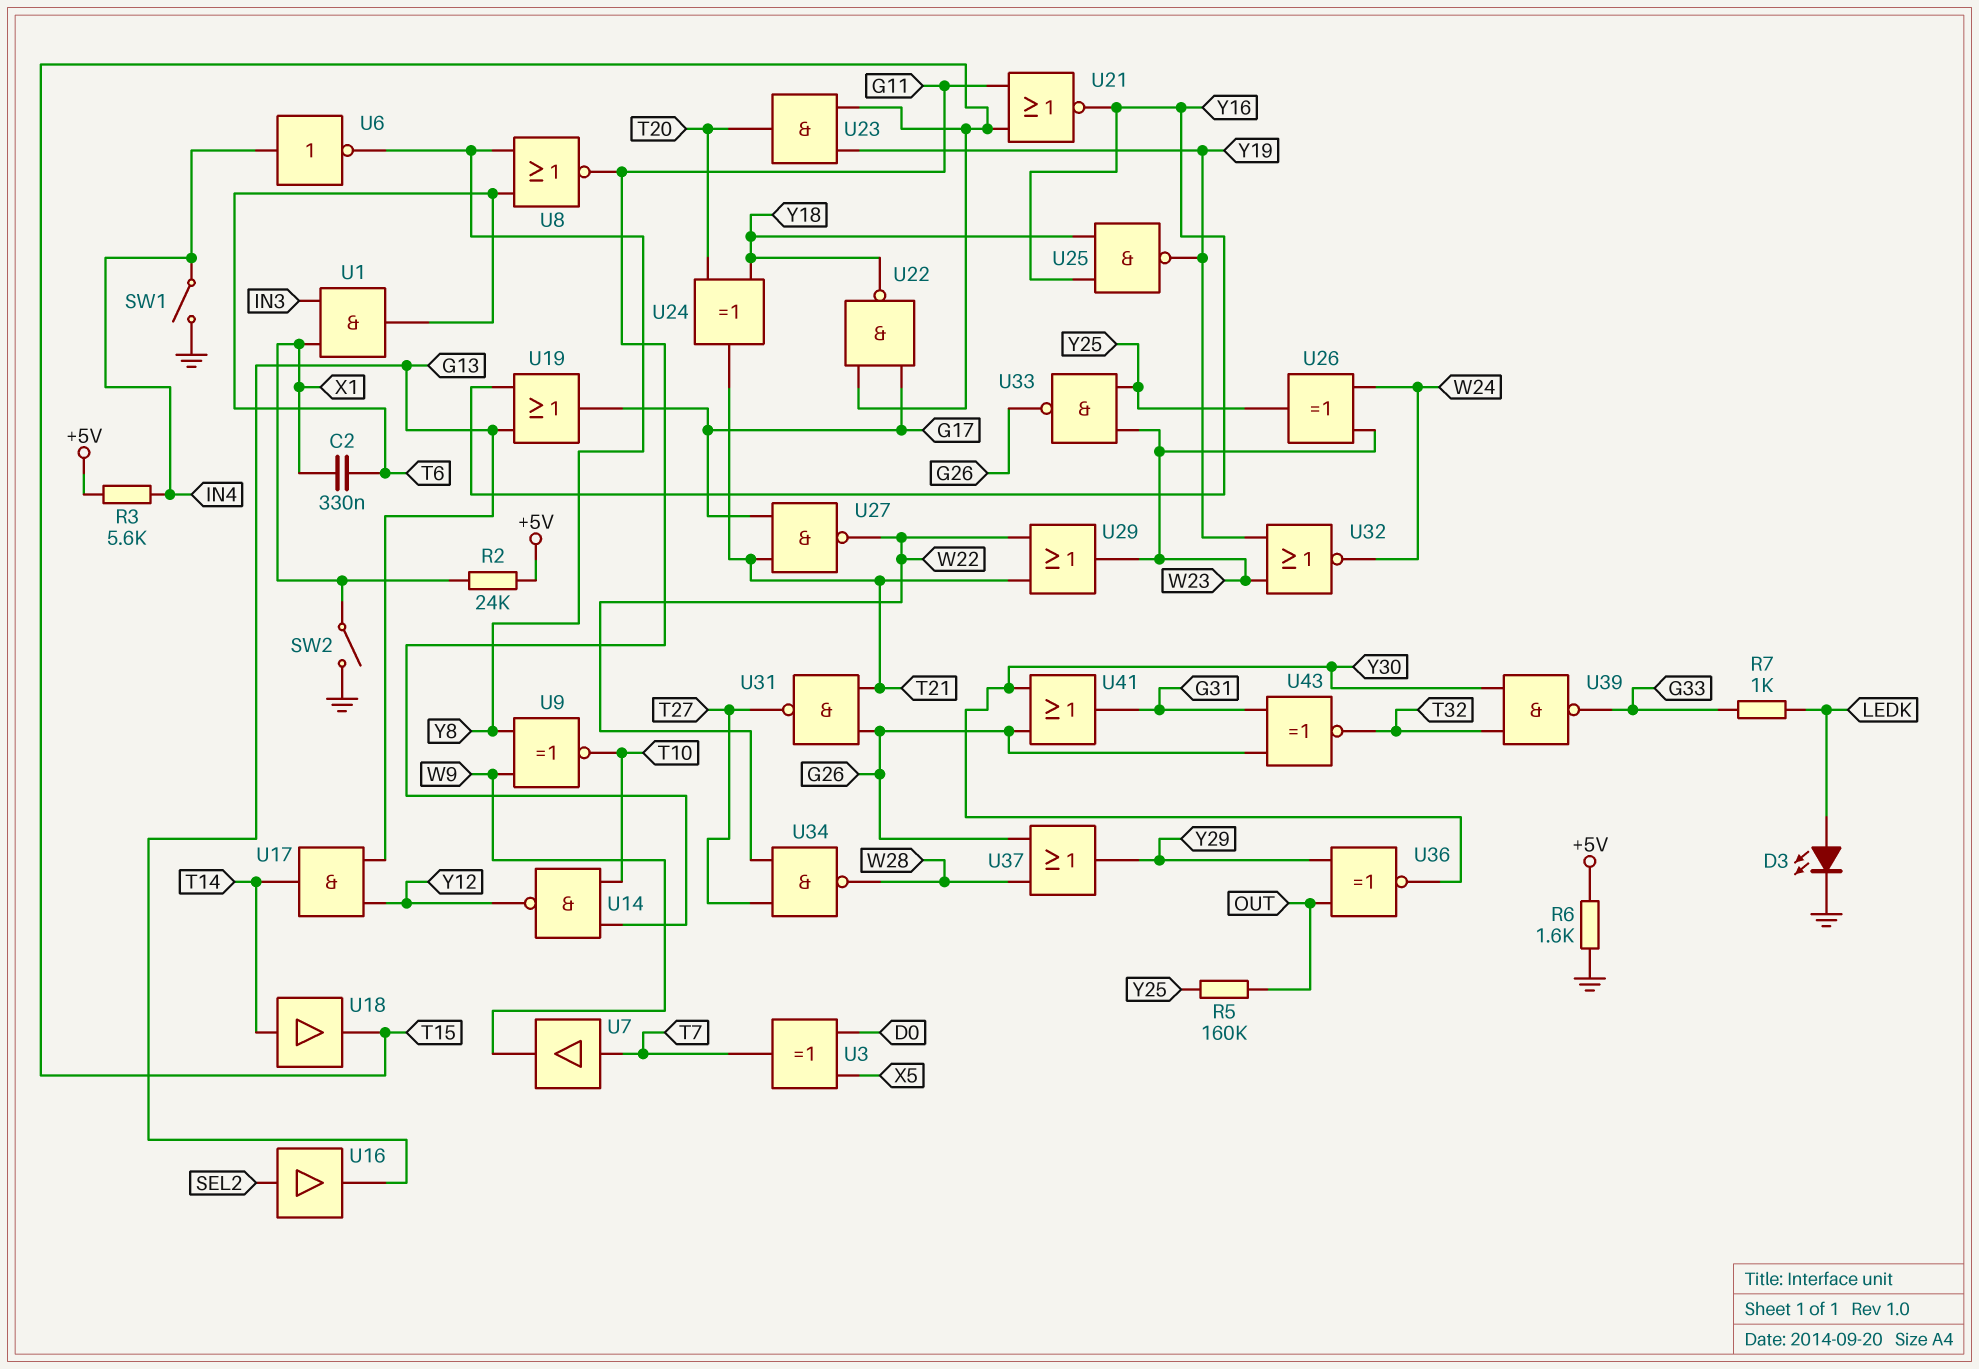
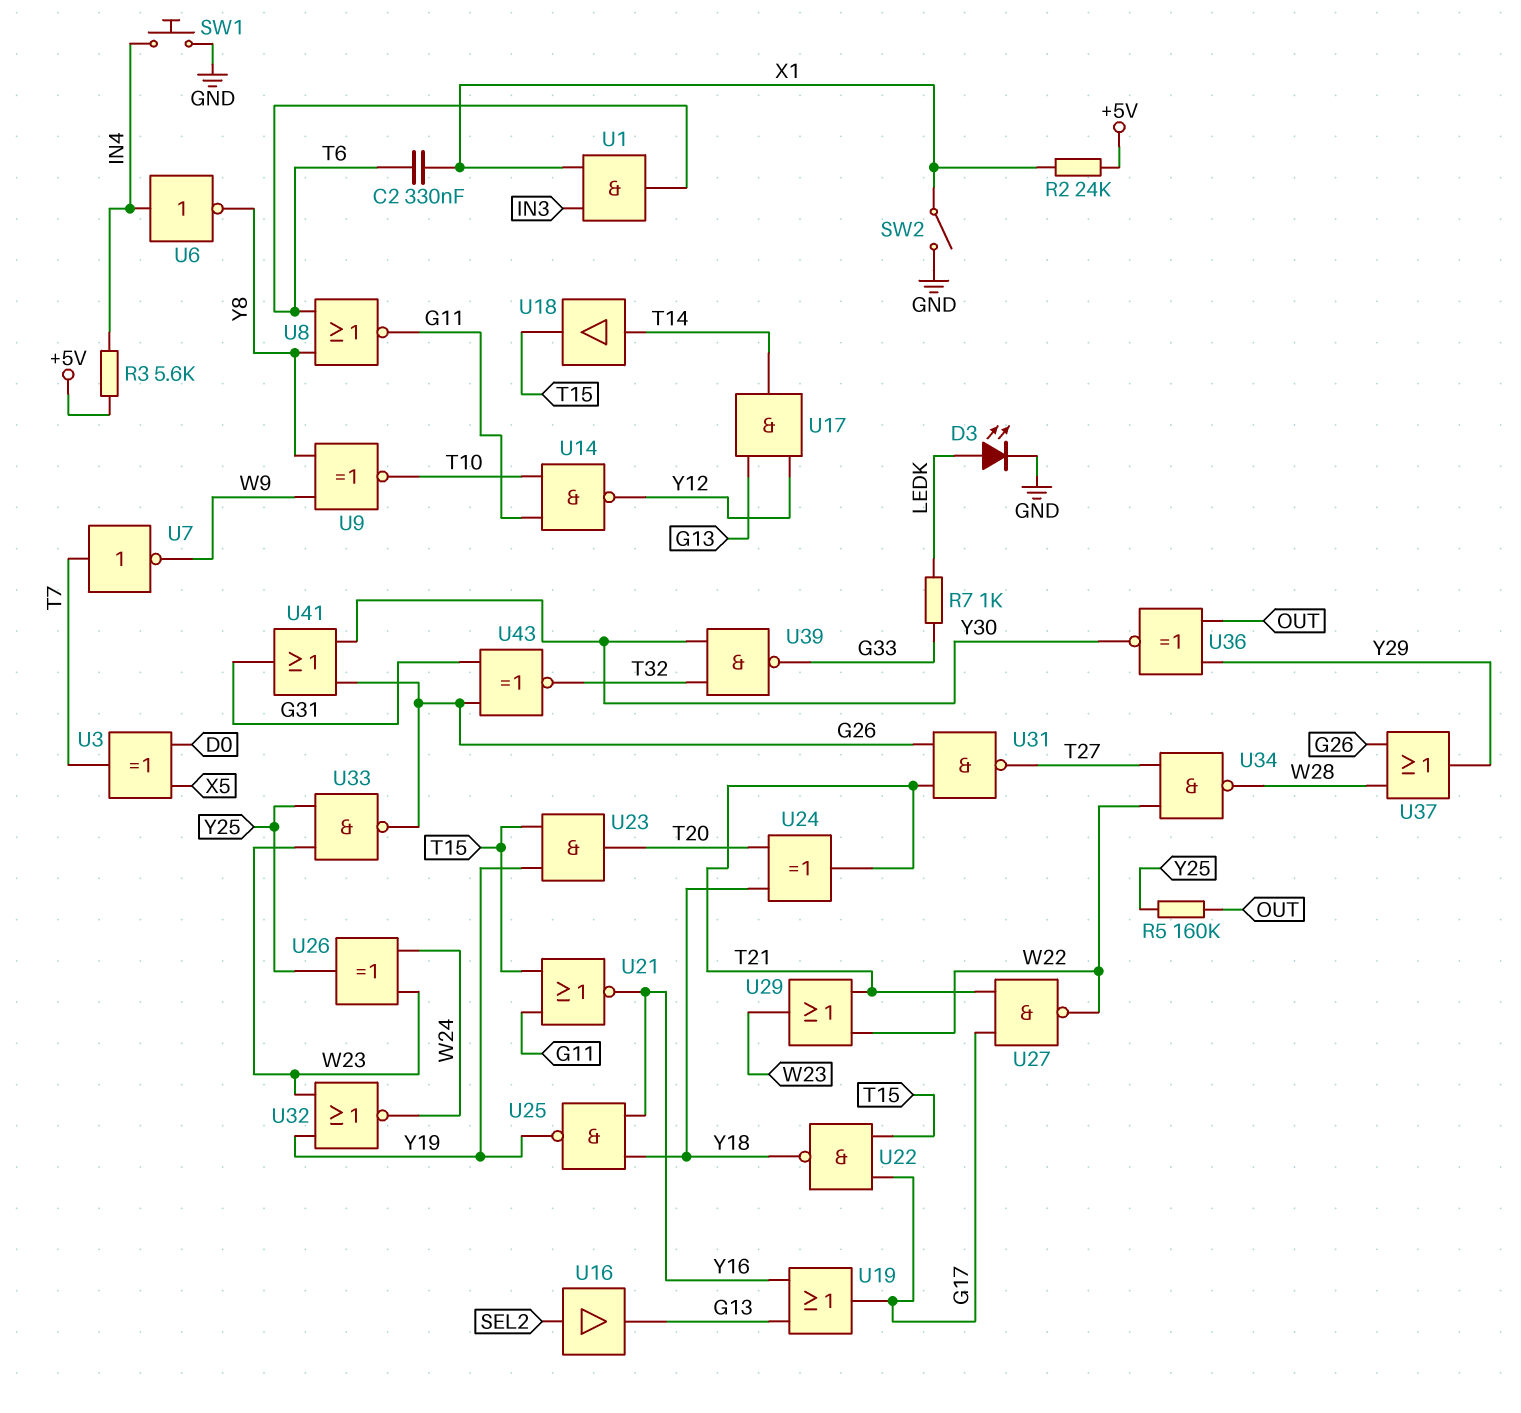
R6: 1.6k (+5V, GND) -> none
SW1: switch (GND, IN4) -> button (GND, IN4)
U7: buffer (in T7, out W9) -> NOT (in T7, out W9)

